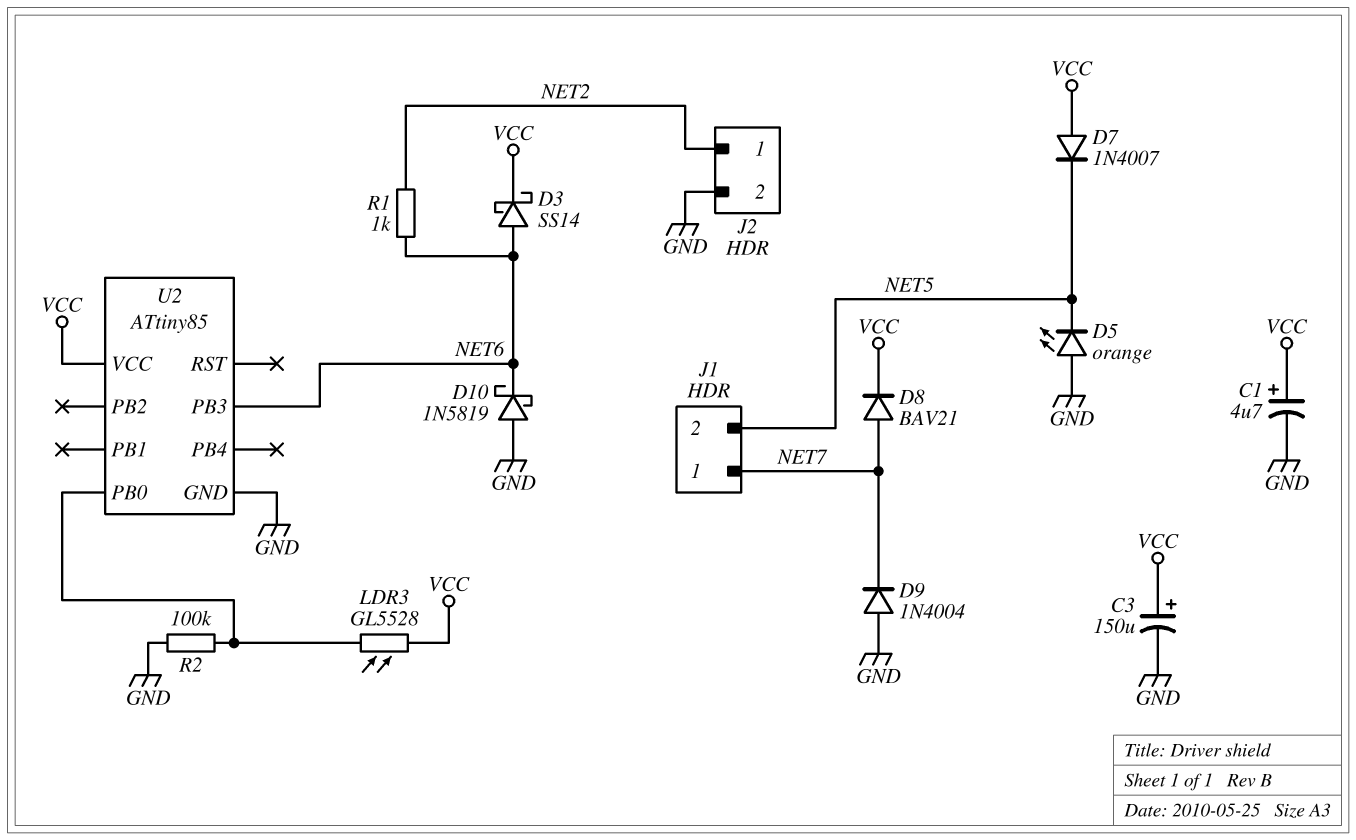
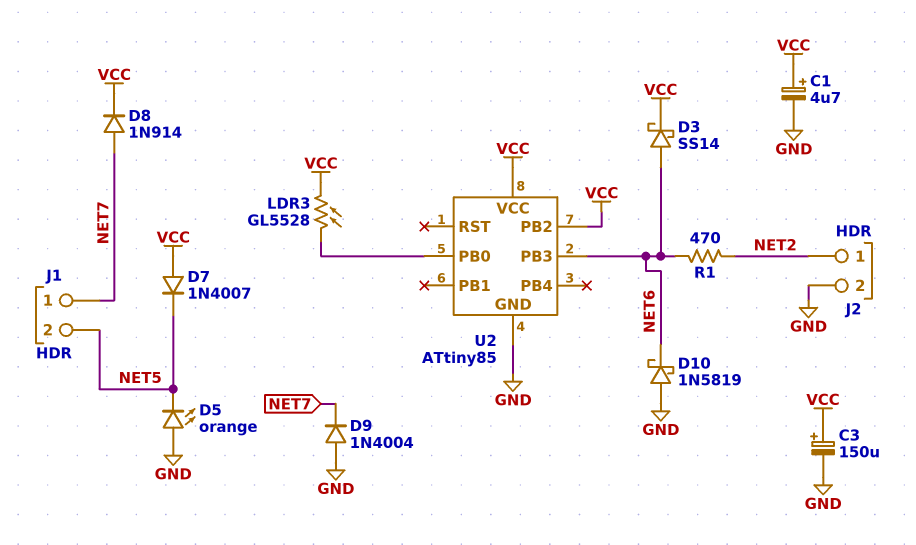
D8: diode BAV21 (A NET7, K VCC) -> diode 1N914 (A NET7, K VCC)
R1: 1k (NET2, NET6) -> 470 (NET2, NET6)
R2: 100k (GND, U2/PB0) -> none
U2 pin PB2: none -> VCC

